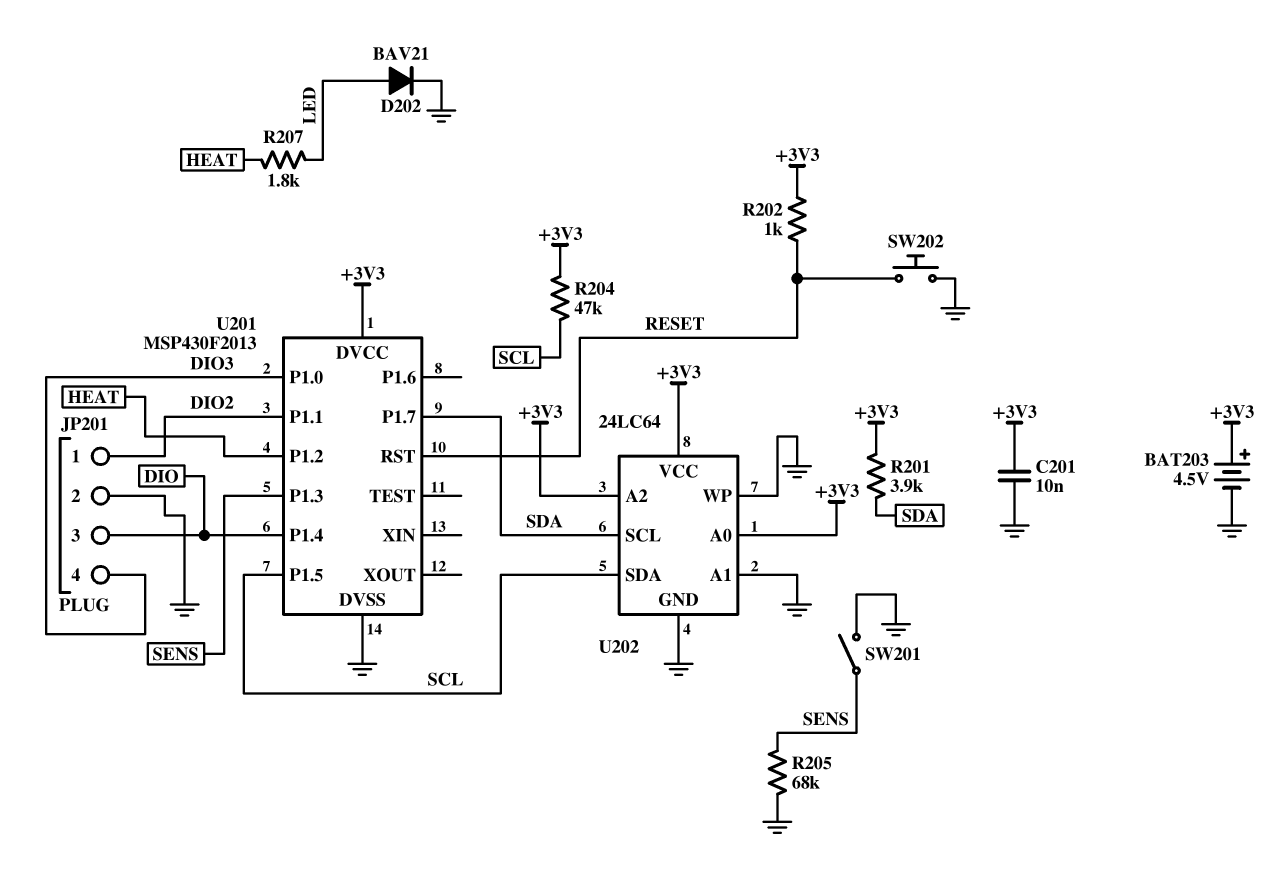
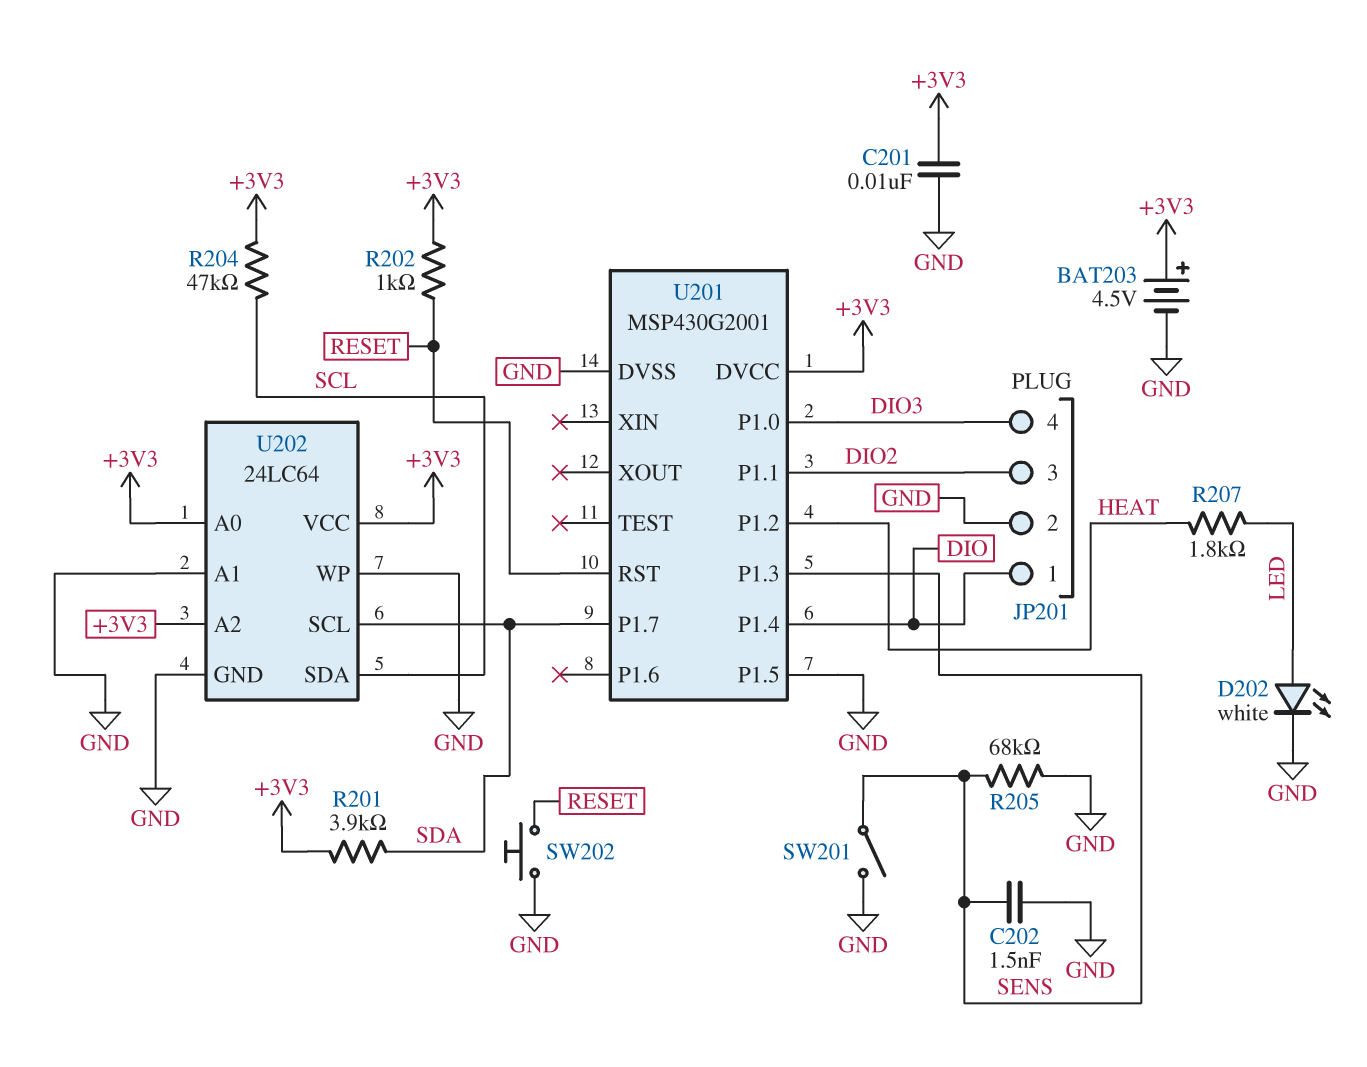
C202: none -> 1.5nF (GND, SENS)
D202: diode BAV21 (A LED, K GND) -> LED white (A LED, K GND)
JP201 pin 1: DIO2 -> DIO
JP201 pin 3: DIO -> DIO2
U201: MSP430F2013 -> MSP430G2001
U201 pin P1.5: SCL -> GND

